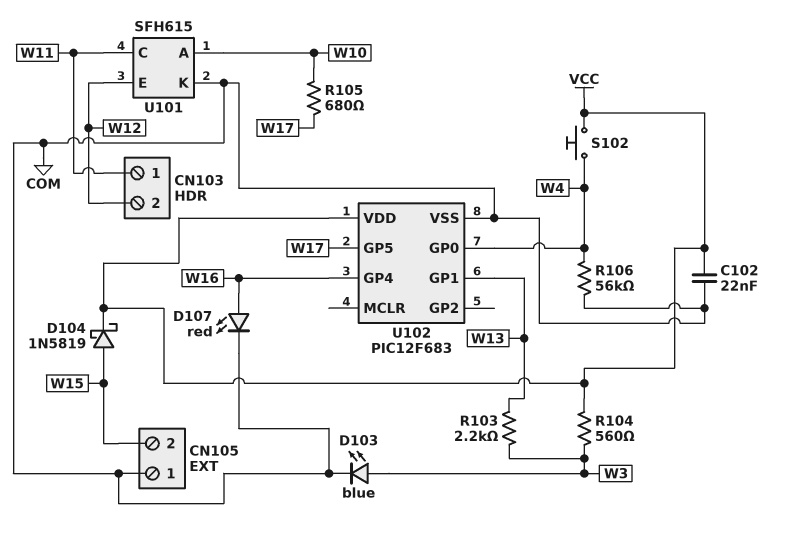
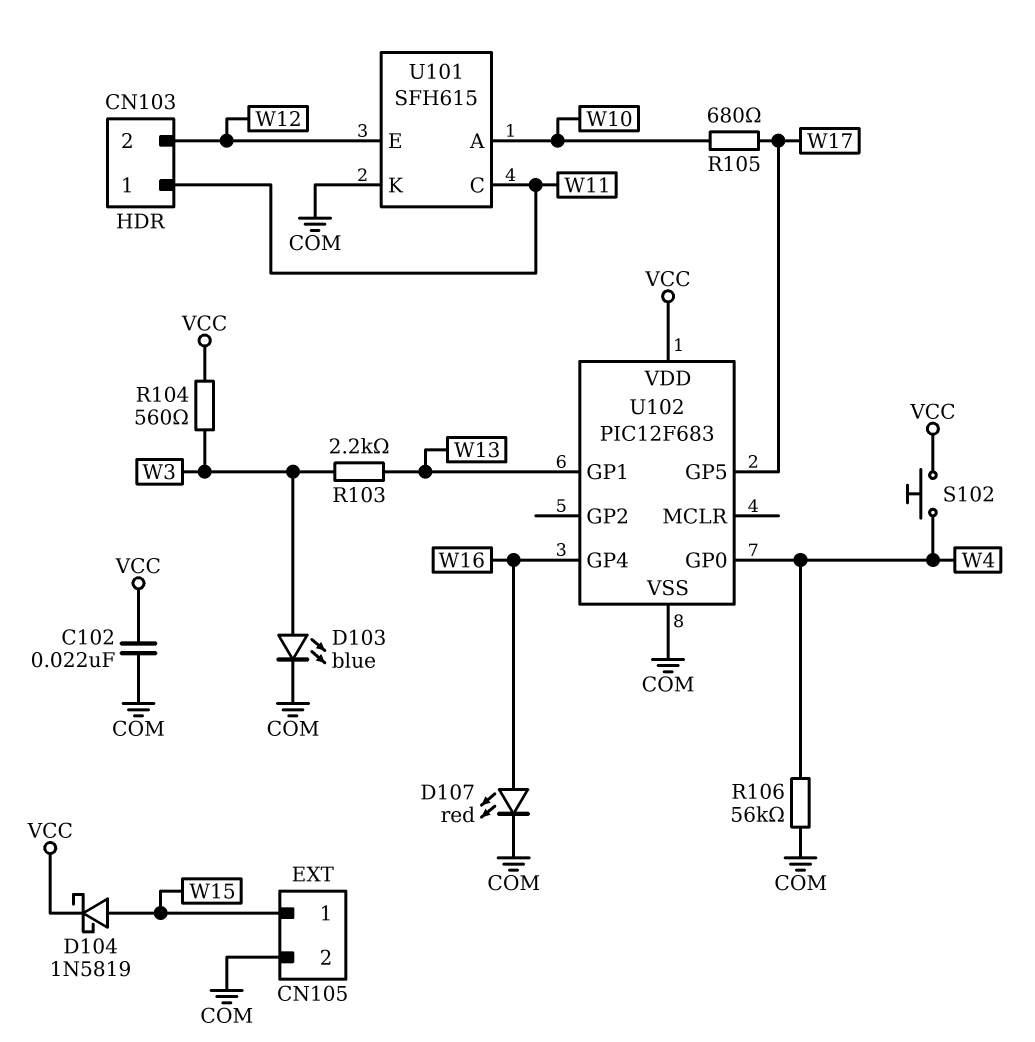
CN105 pin 1: COM -> W15
CN105 pin 2: W15 -> COM

